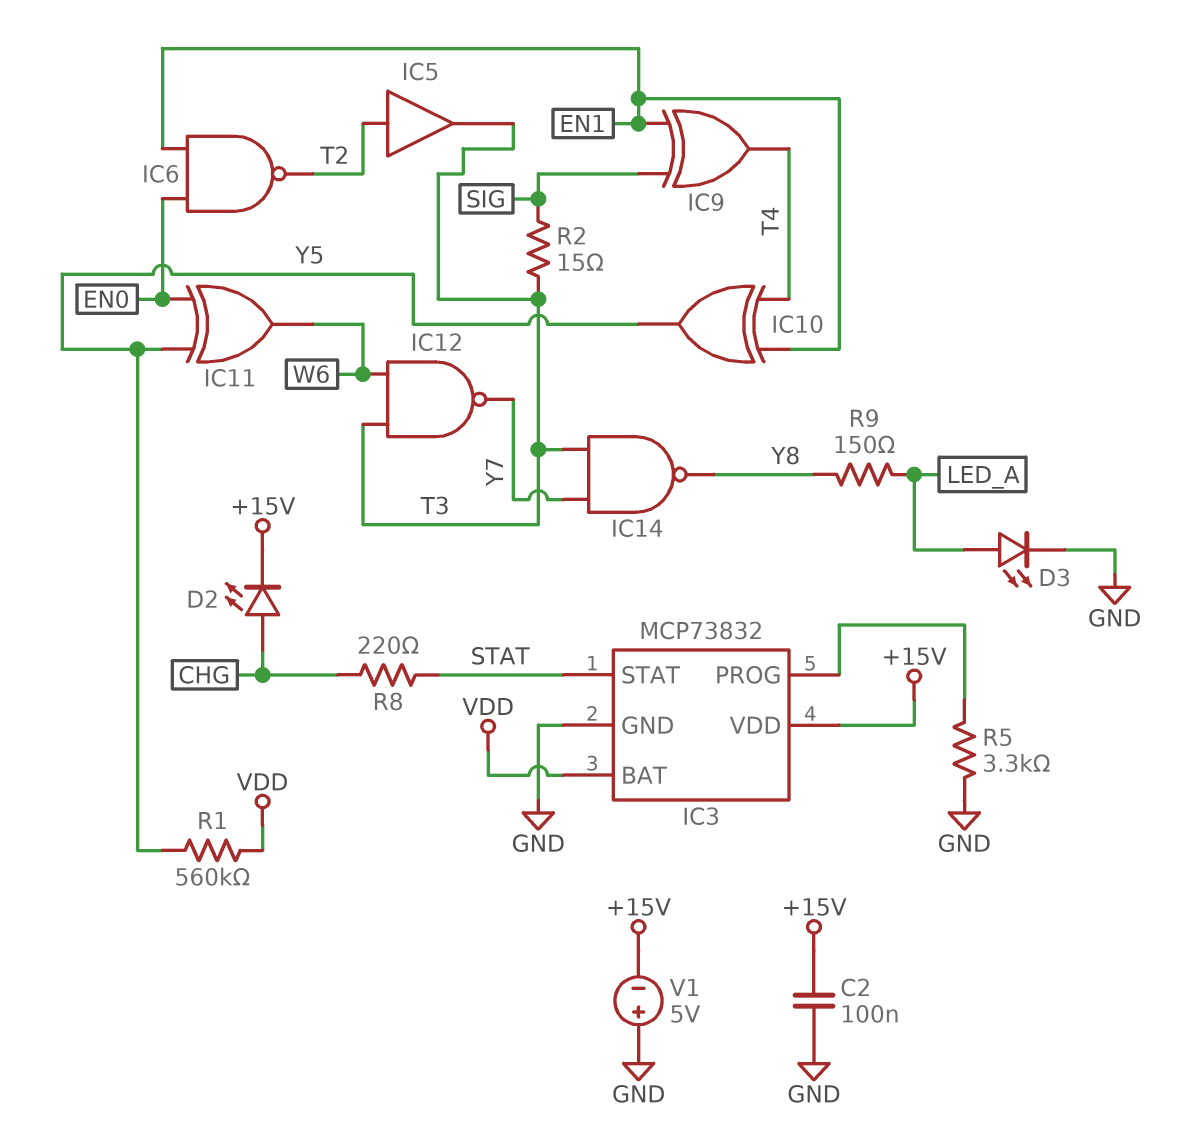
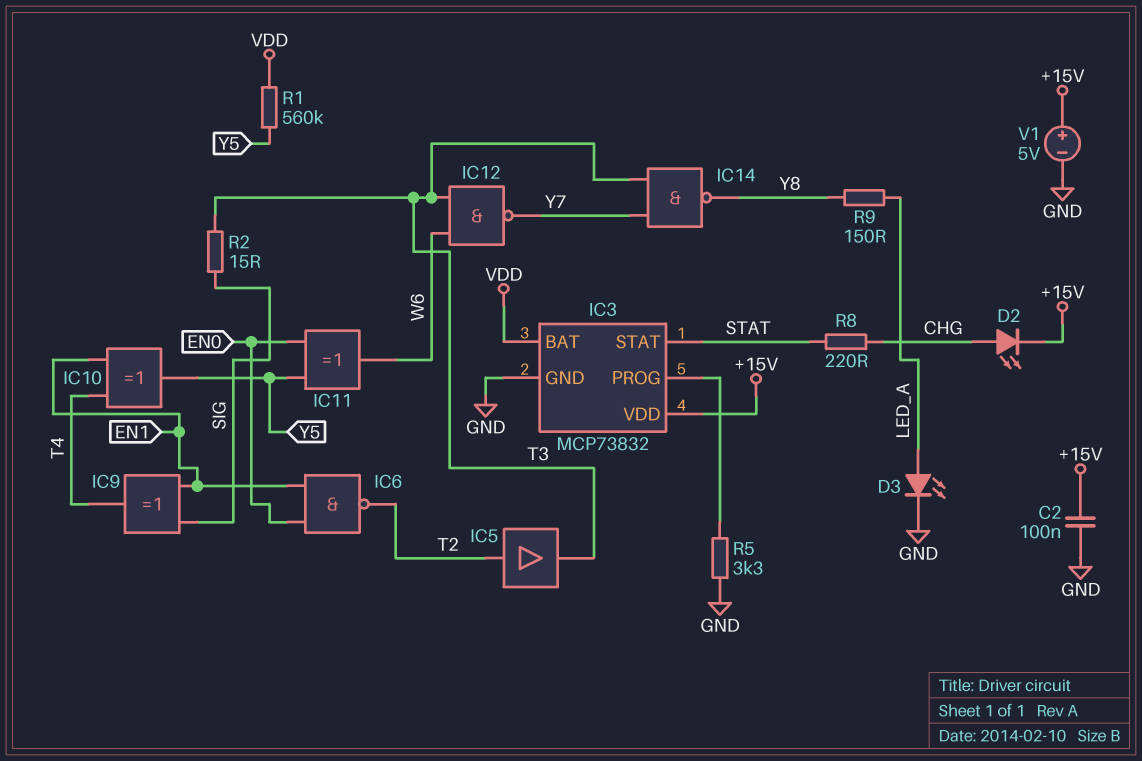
V1: 5V (plus GND, minus +15V) -> 5V (plus +15V, minus GND)

